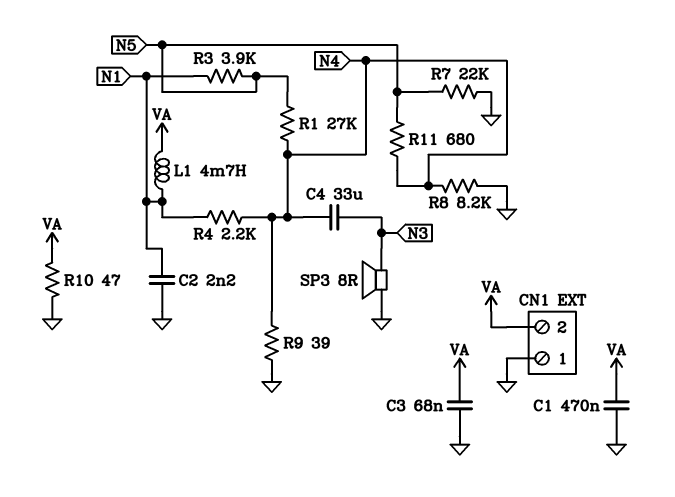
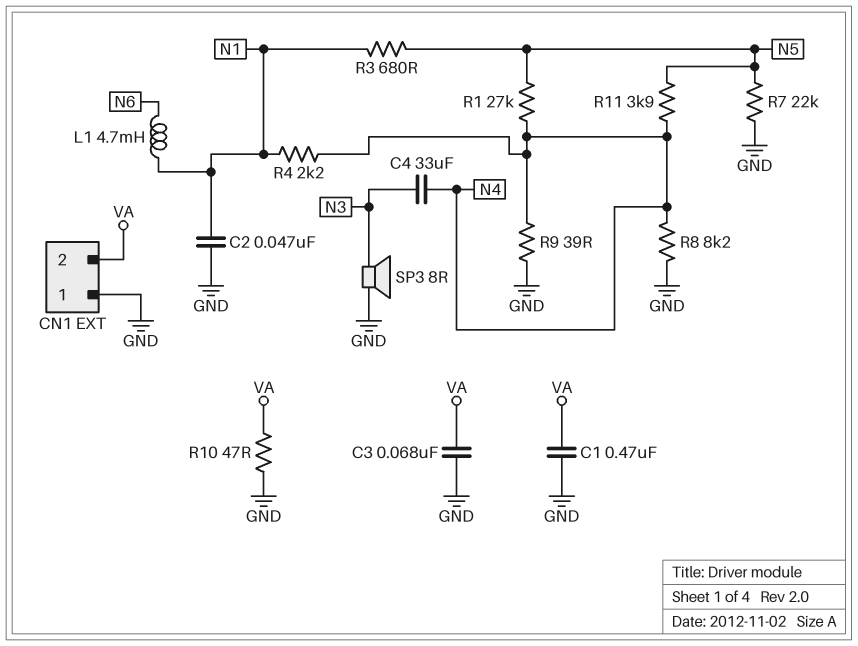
C2: 2.2nF (GND, N1) -> 47nF (GND, N1)
L1: 4.7mH (N1, VA) -> 4.7mH (N1, N6)
R3: 3.9k (N1, N5) -> 680 (N1, N5)
R11: 680 (N4, N5) -> 3.9k (N4, N5)

